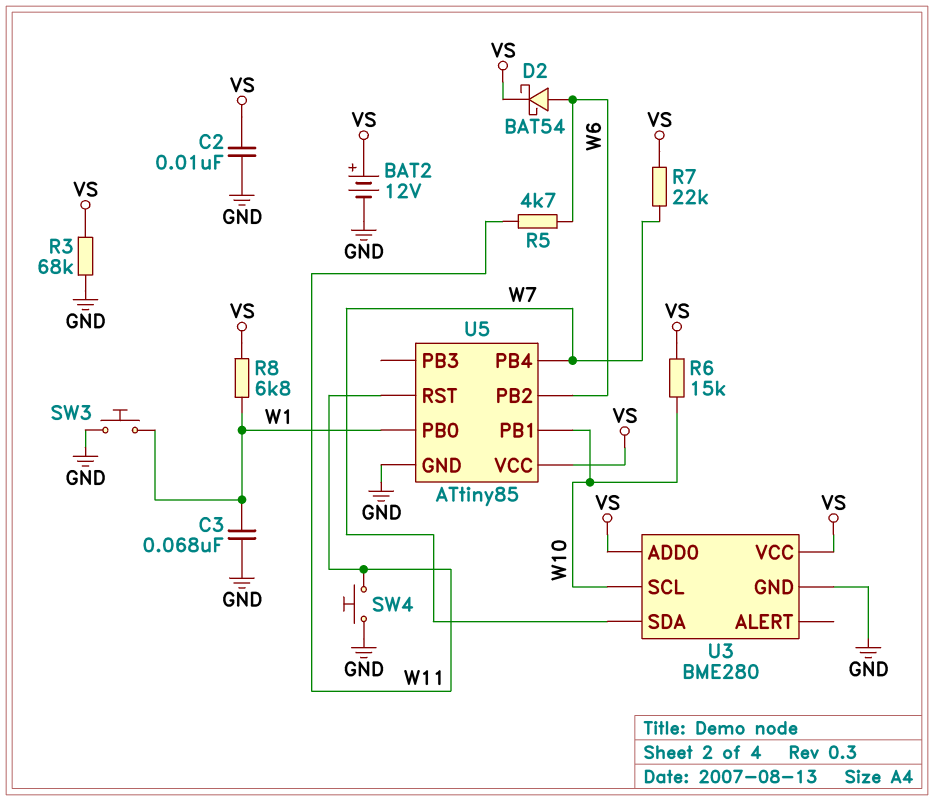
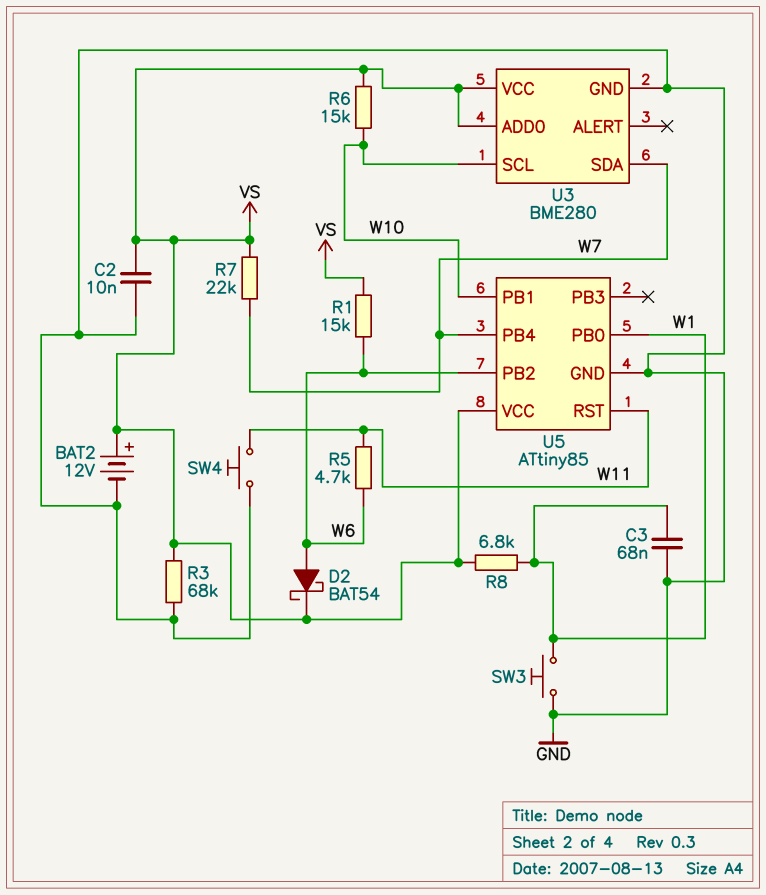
R1: none -> 15k (VS, W6)

